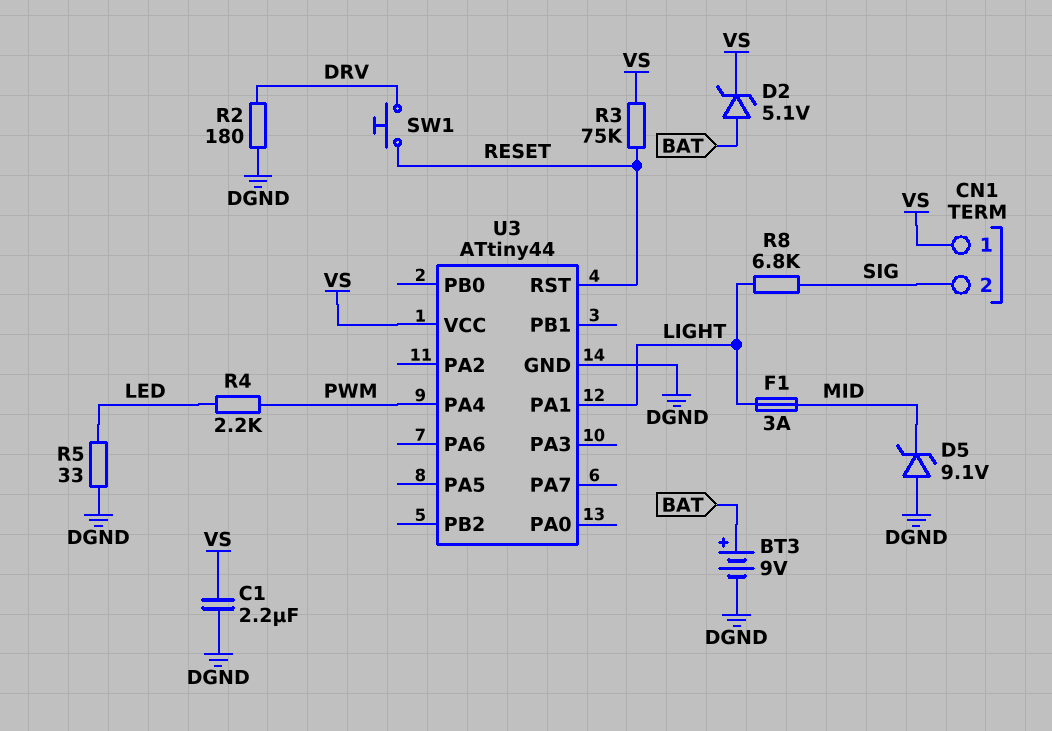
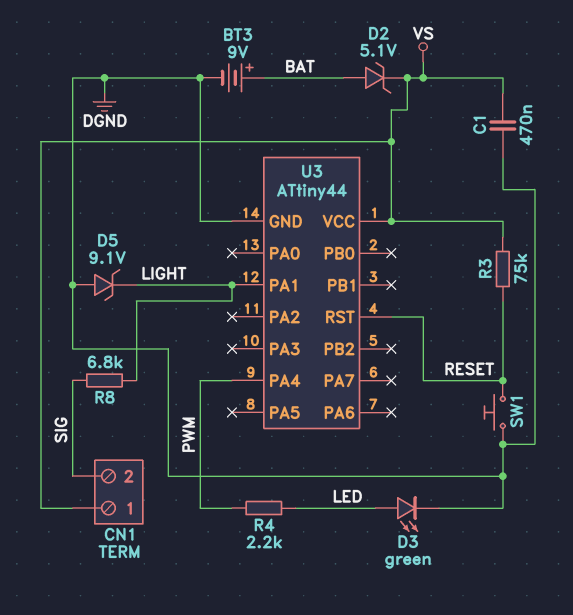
C1: 2.2uF (DGND, VS) -> 470nF (DGND, VS)
D3: none -> LED green (A LED, K DGND)
D5: zener 9.1V (A DGND, K MID) -> zener 9.1V (A DGND, K LIGHT)
F1: 3A (LIGHT, MID) -> none
R2: 180 (DGND, DRV) -> none
R5: 33 (DGND, LED) -> none
SW1: button (DRV, RESET) -> button (DGND, RESET)

